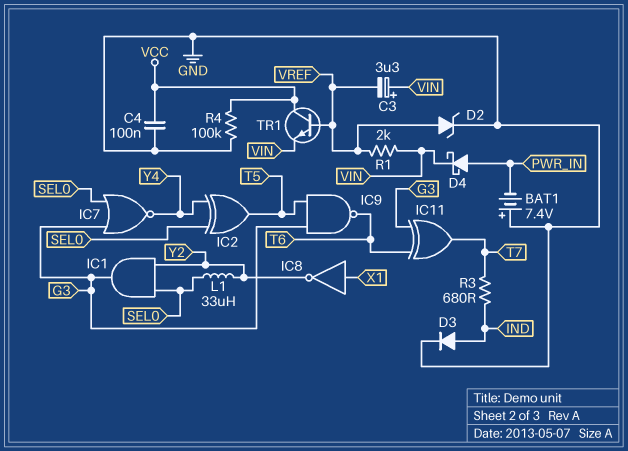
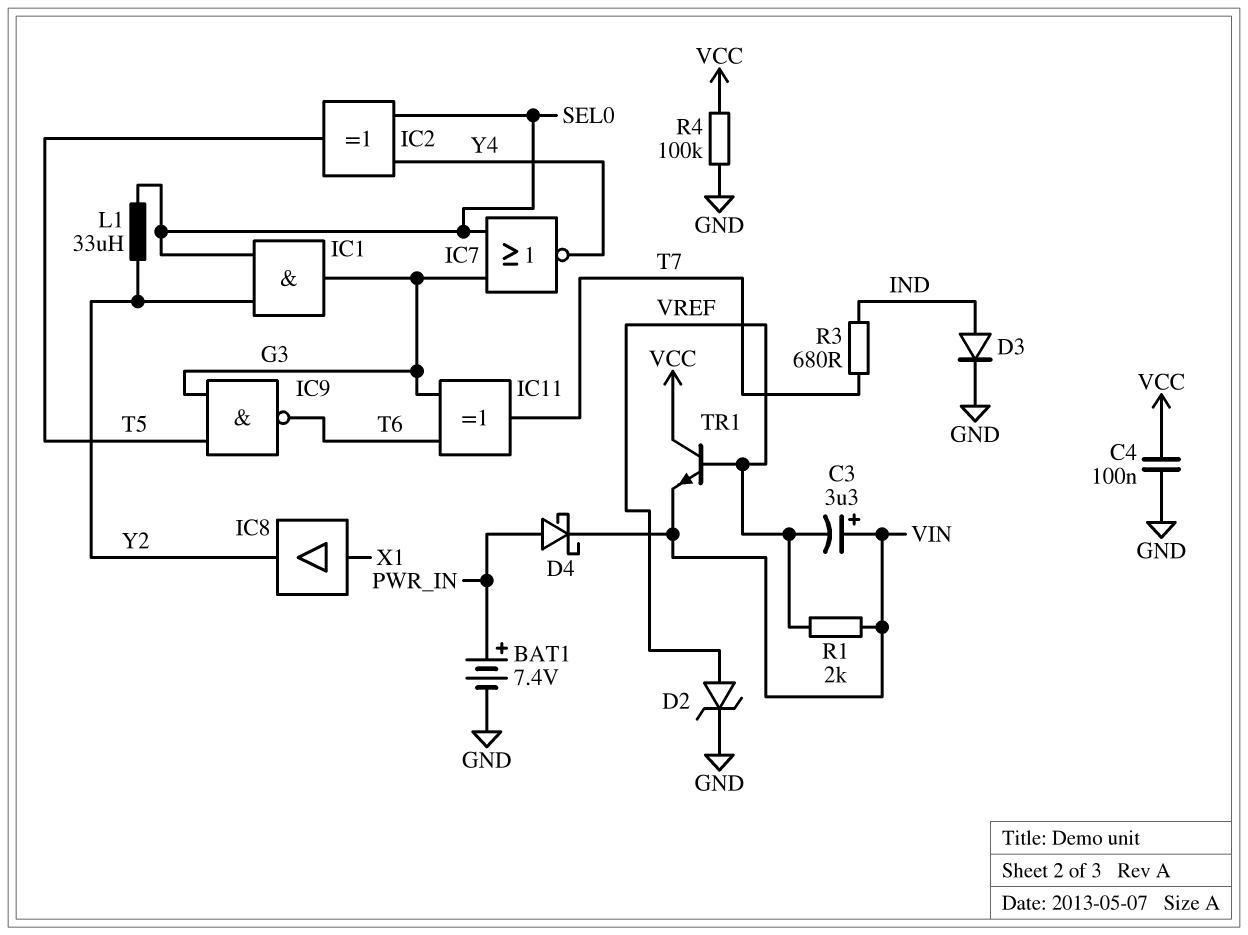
BAT1: 7.4V (plus GND, minus PWR_IN) -> 7.4V (plus PWR_IN, minus GND)
IC8: NOT (in X1, out Y2) -> buffer (in X1, out Y2)

